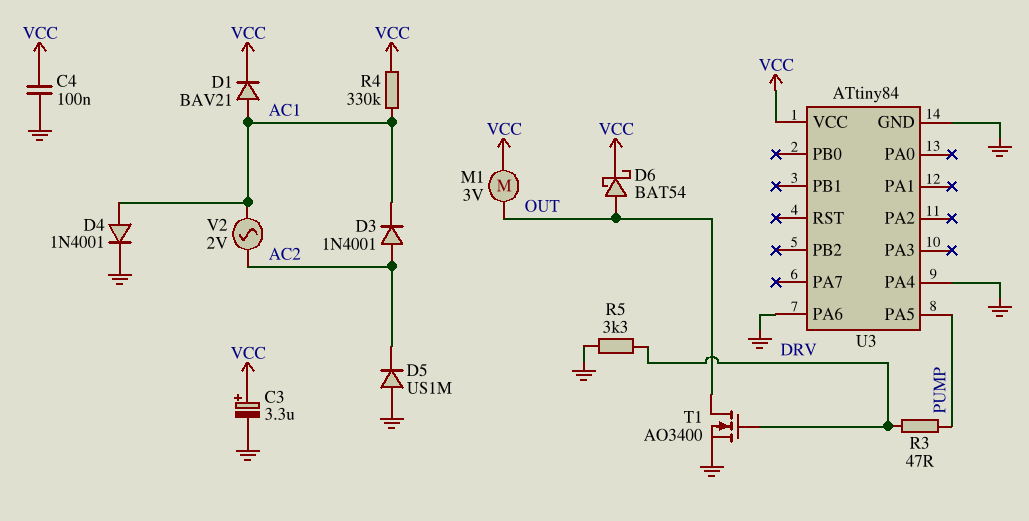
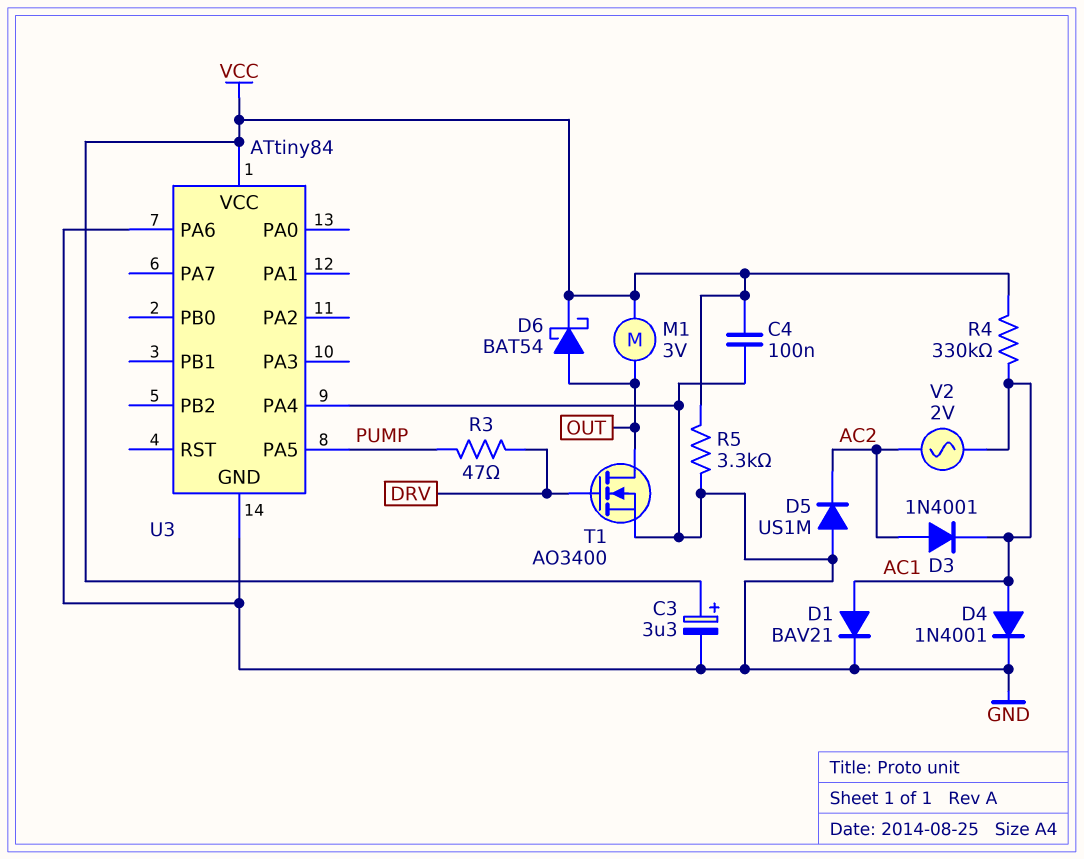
D1: diode BAV21 (A AC1, K VCC) -> diode BAV21 (A AC1, K GND)
R5: 3.3k (DRV, GND) -> 3.3k (GND, VCC)

